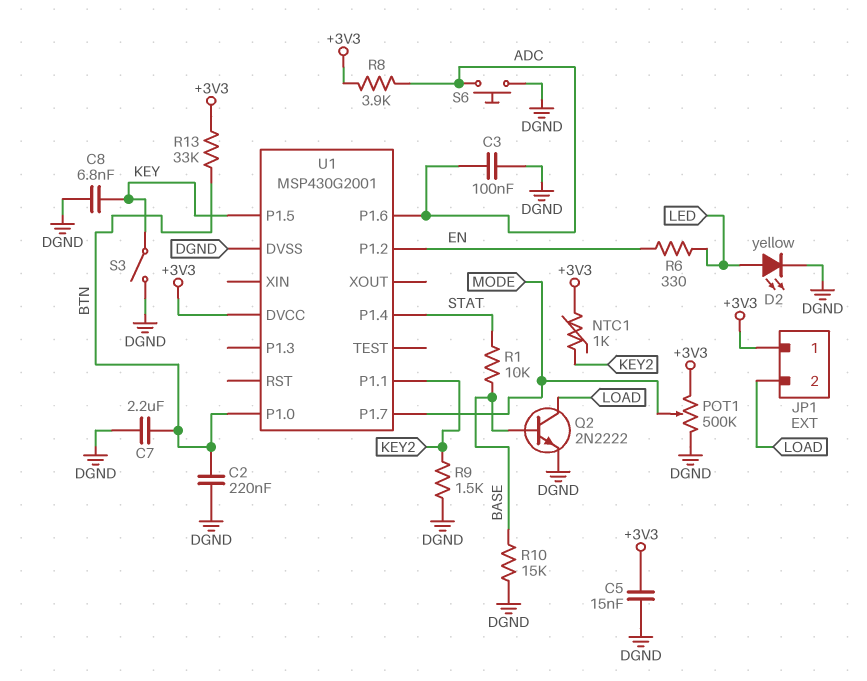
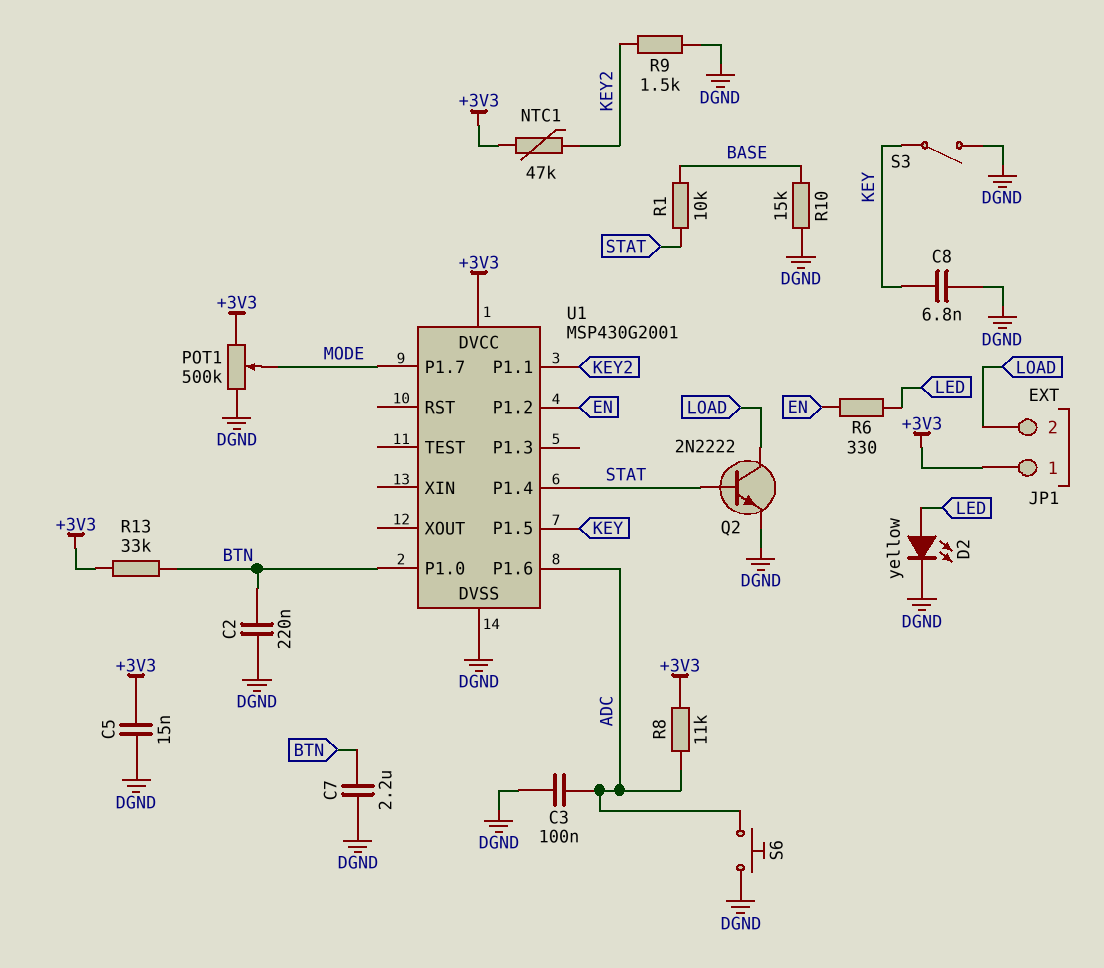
NTC1: 1k (+3V3, KEY2) -> 47k (+3V3, KEY2)
Q2: NPN 2N2222 (B BASE, C LOAD, E DGND) -> NPN 2N2222 (B STAT, C LOAD, E DGND)
R8: 3.9k (+3V3, ADC) -> 11k (+3V3, ADC)

